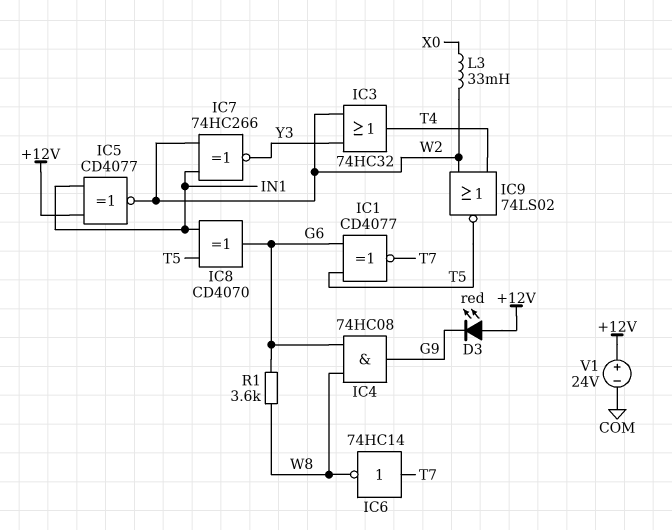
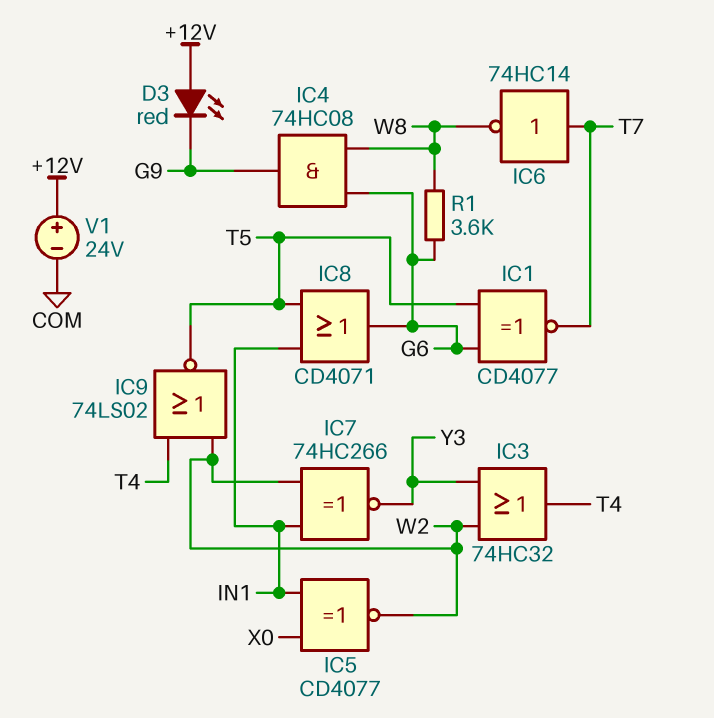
IC5: XNOR CD4077 (in +12V, in IN1, out W2) -> XNOR CD4077 (in IN1, in X0, out W2)
IC8: XOR CD4070 (in IN1, in T5, out G6) -> OR CD4071 (in IN1, in T5, out G6)
L3: 33mH (W2, X0) -> none

